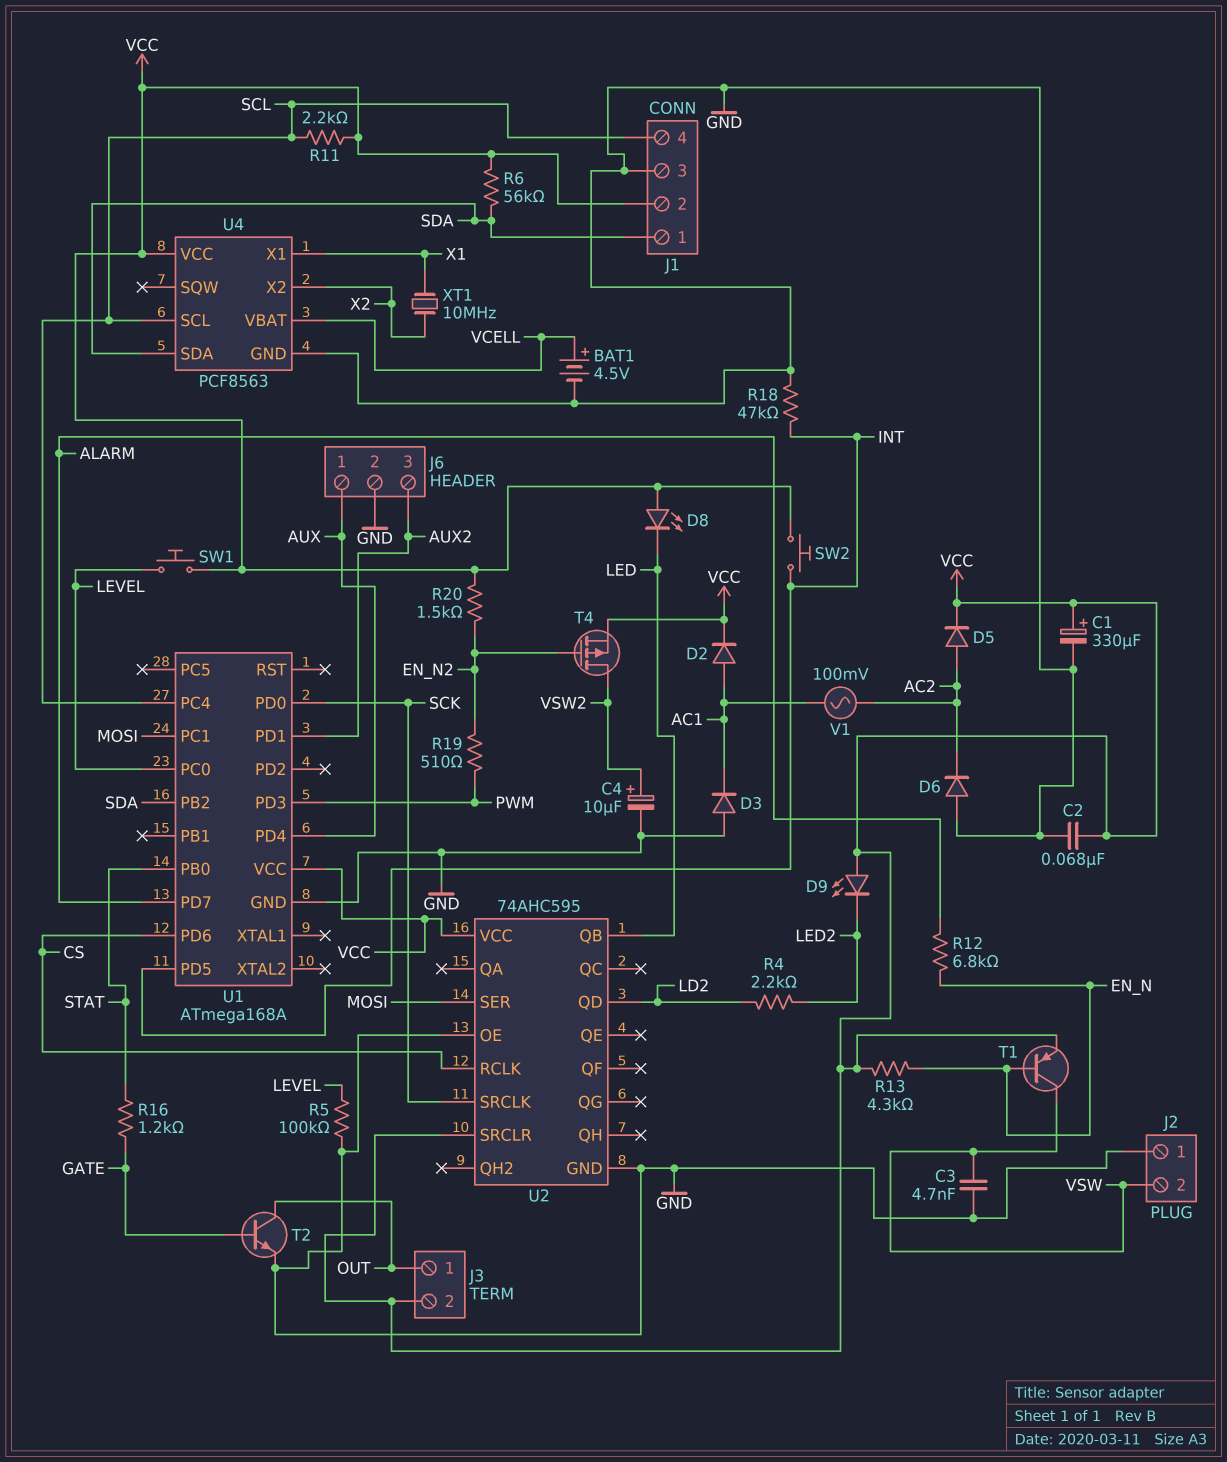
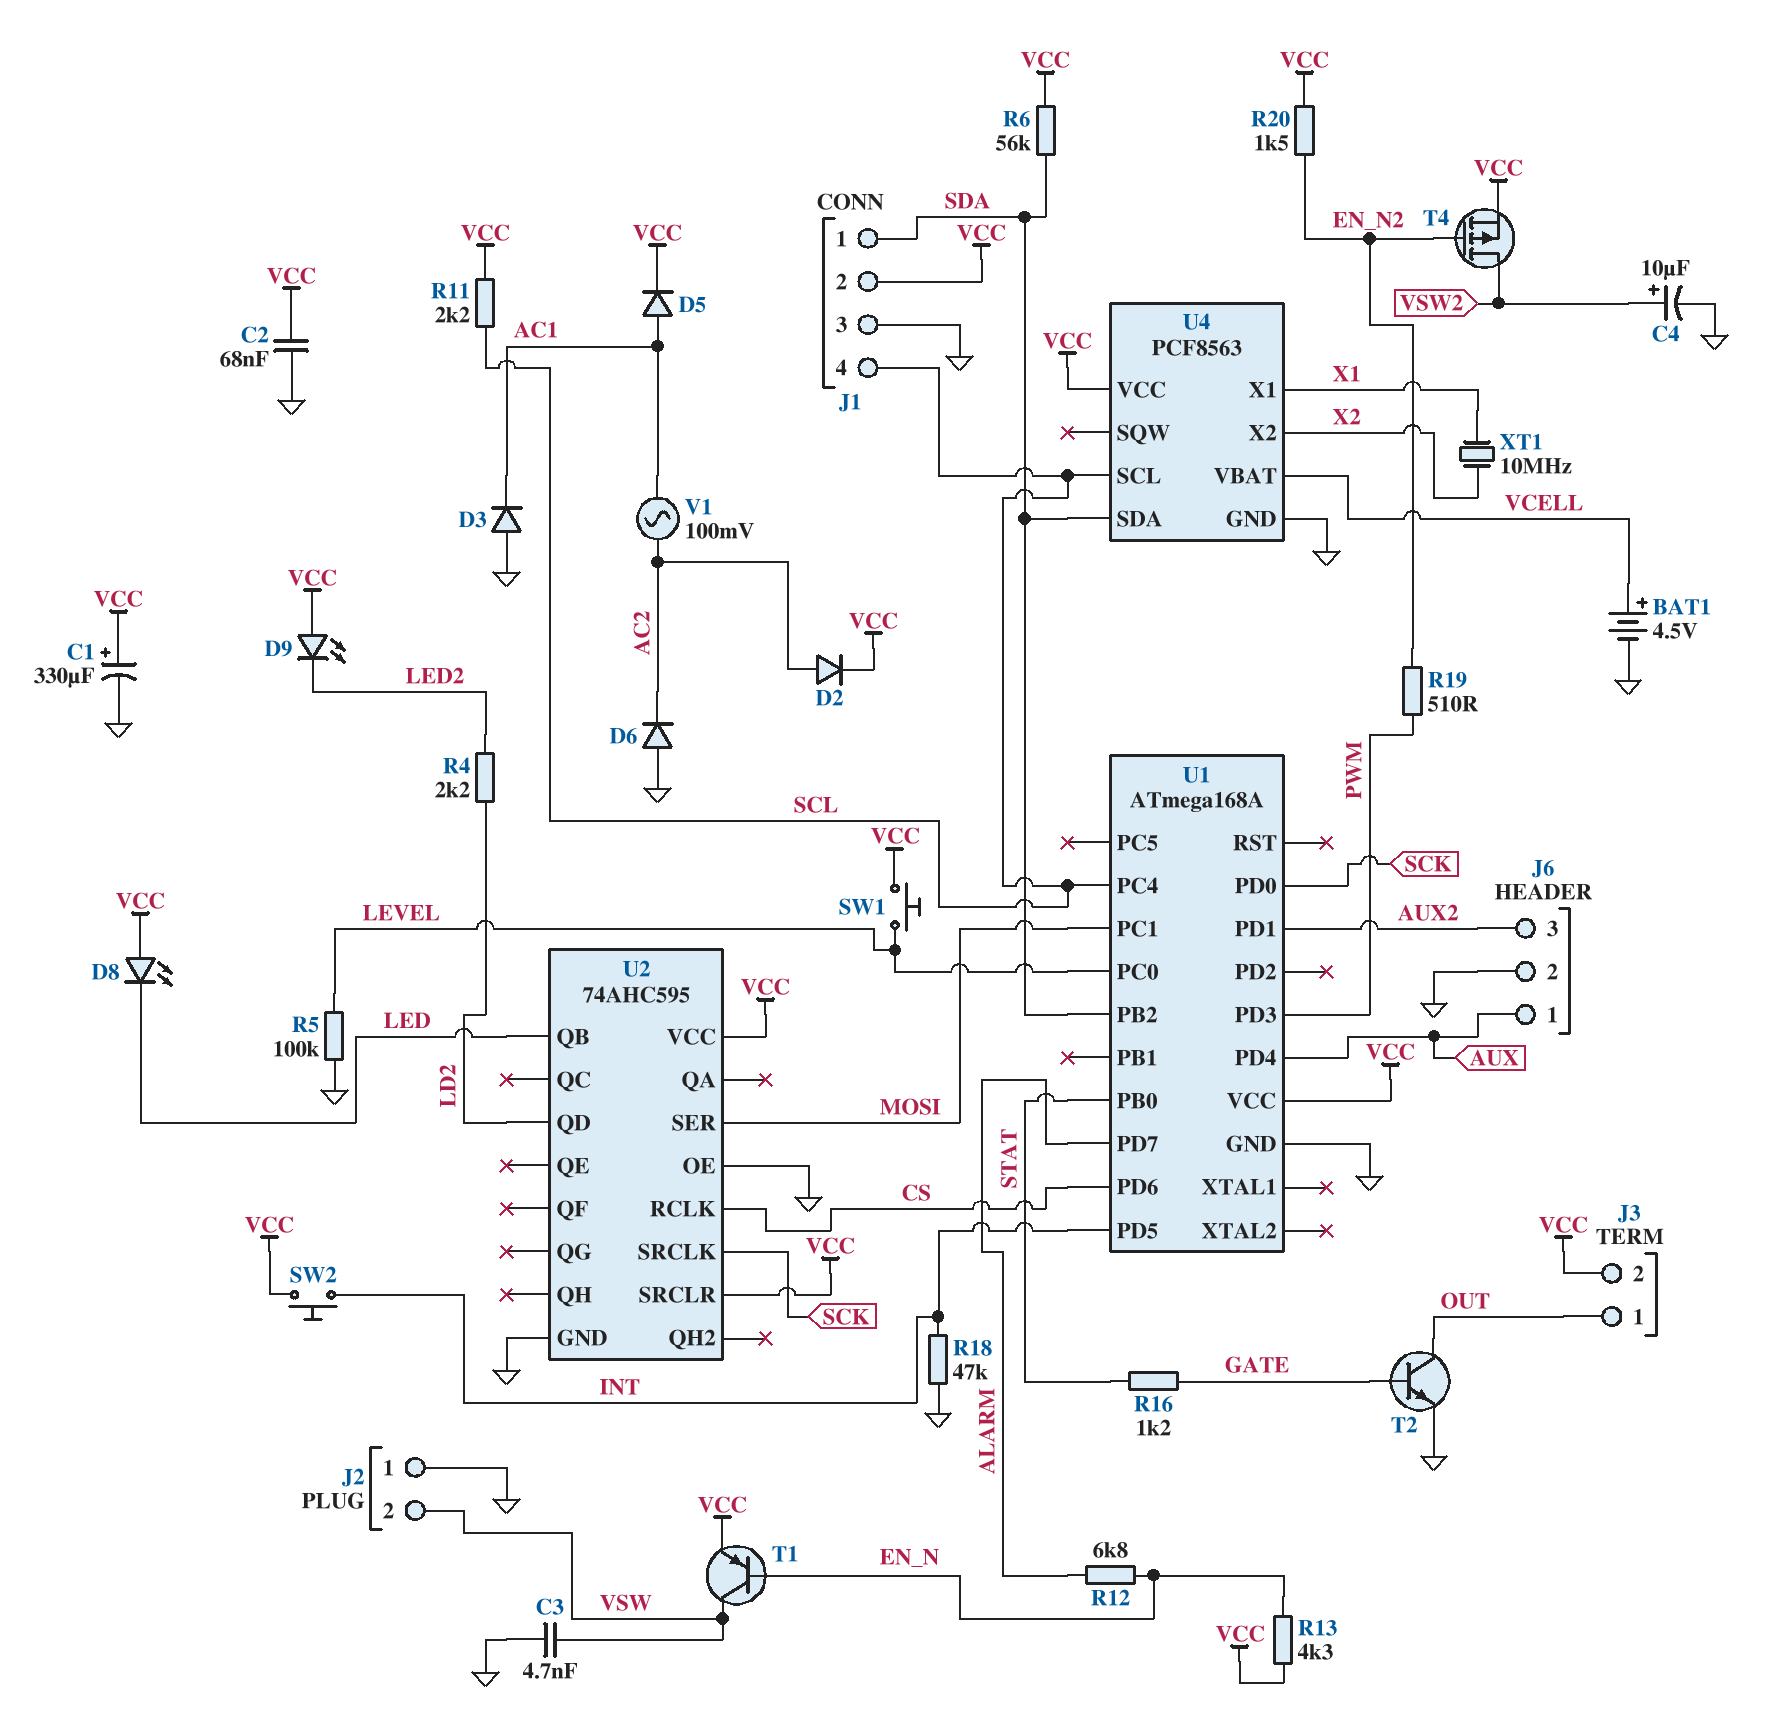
D2: diode (A AC1, K VCC) -> diode (A AC2, K VCC)
D5: diode (A AC2, K VCC) -> diode (A AC1, K VCC)

